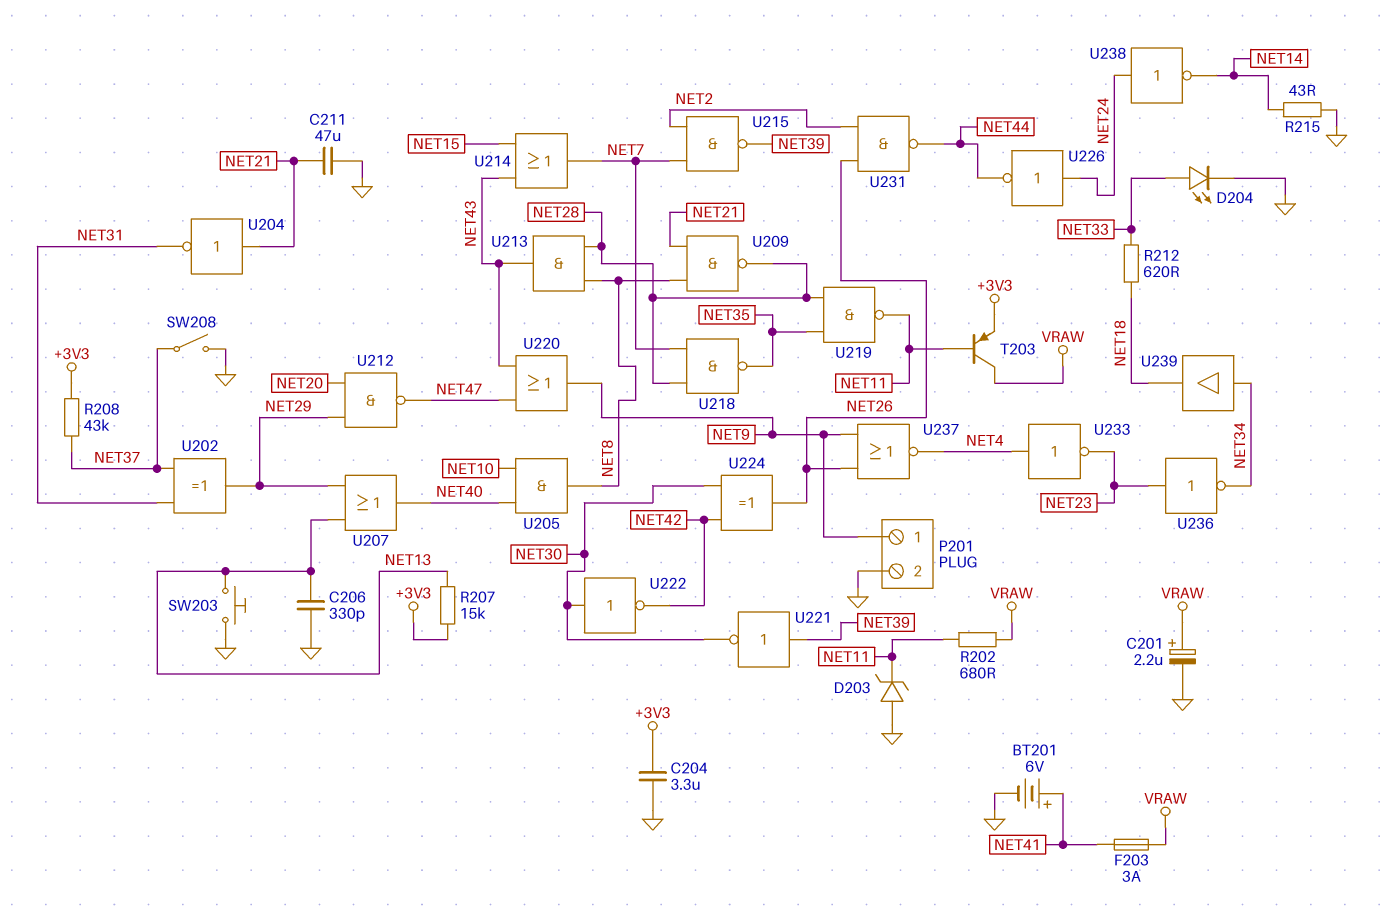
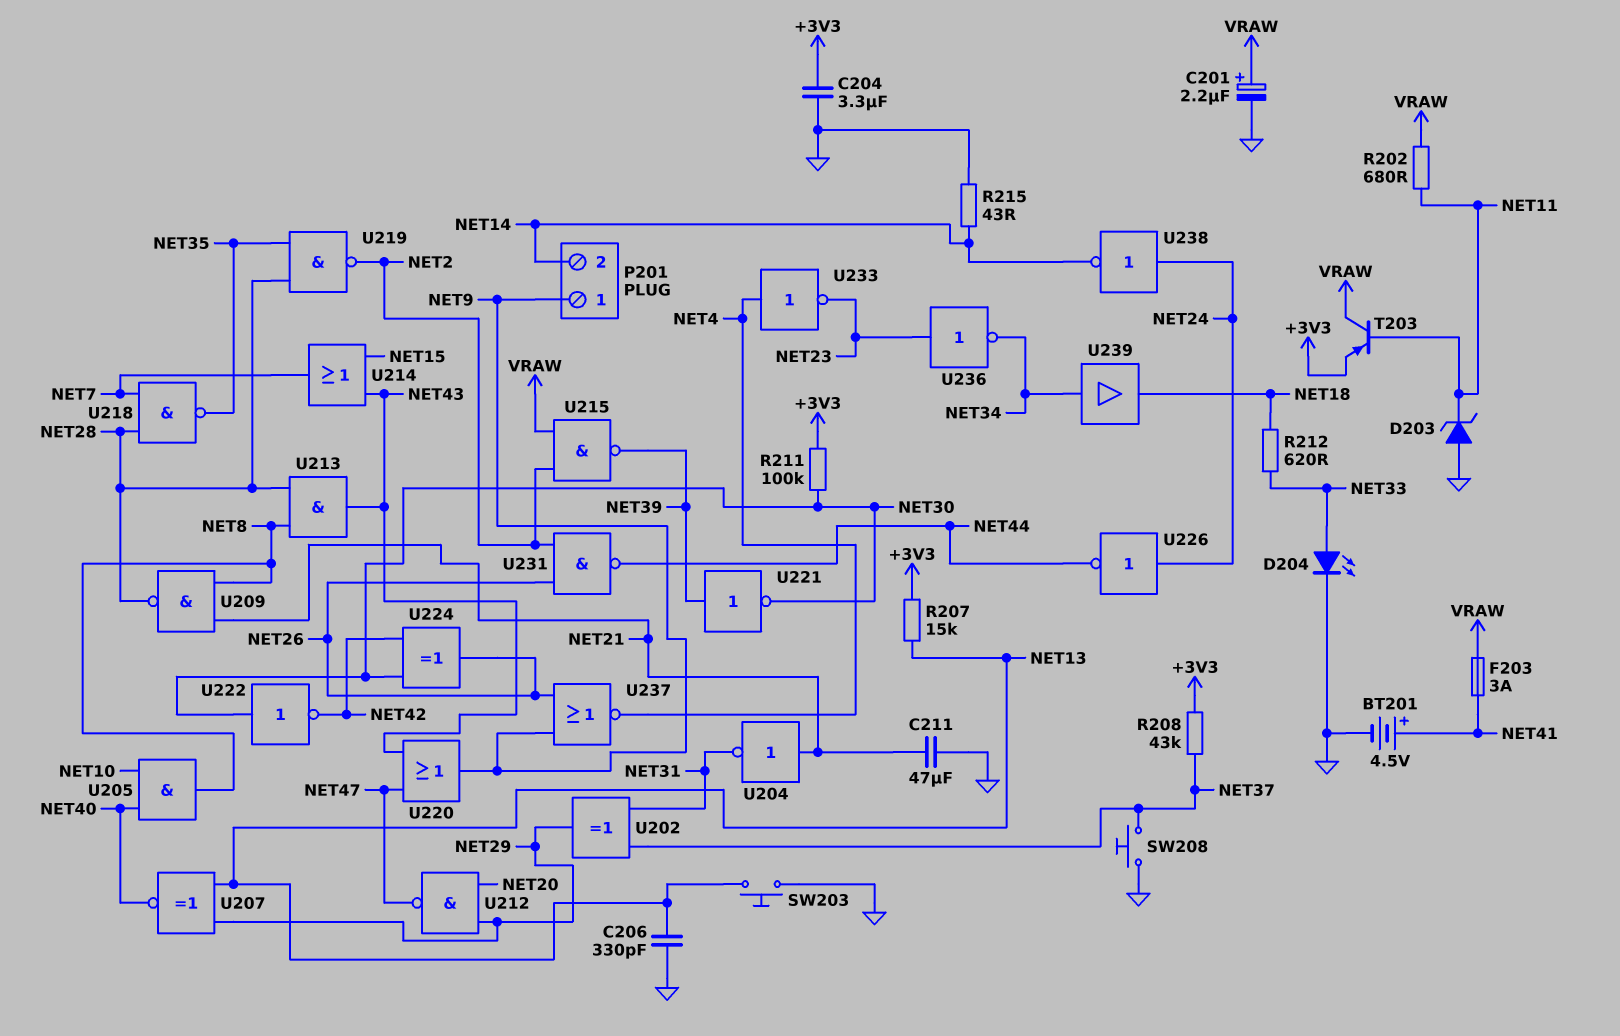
BT201: 6V (plus NET41, minus GND) -> 4.5V (plus NET41, minus GND)
P201 pin 2: GND -> NET14
R211: none -> 100k (+3V3, NET30)
SW208: switch (GND, NET37) -> button (GND, NET37)
U207: OR (in NET13, in NET29, out NET40) -> XNOR (in NET13, in NET29, out NET40)
U215: NAND (in NET2, in NET7, out NET39) -> NAND (in NET2, in VRAW, out NET39)
U219: NAND (in NET28, in NET35, out NET11) -> NAND (in NET28, in NET35, out NET2)

